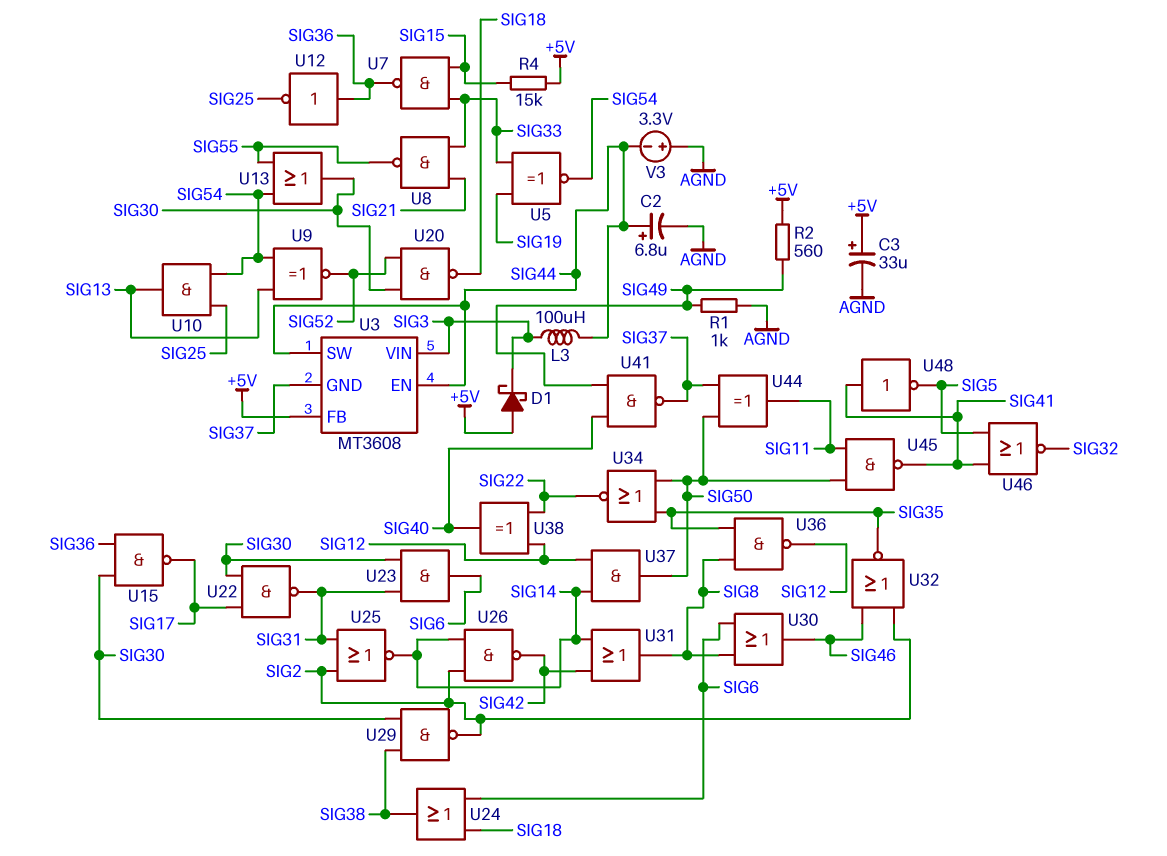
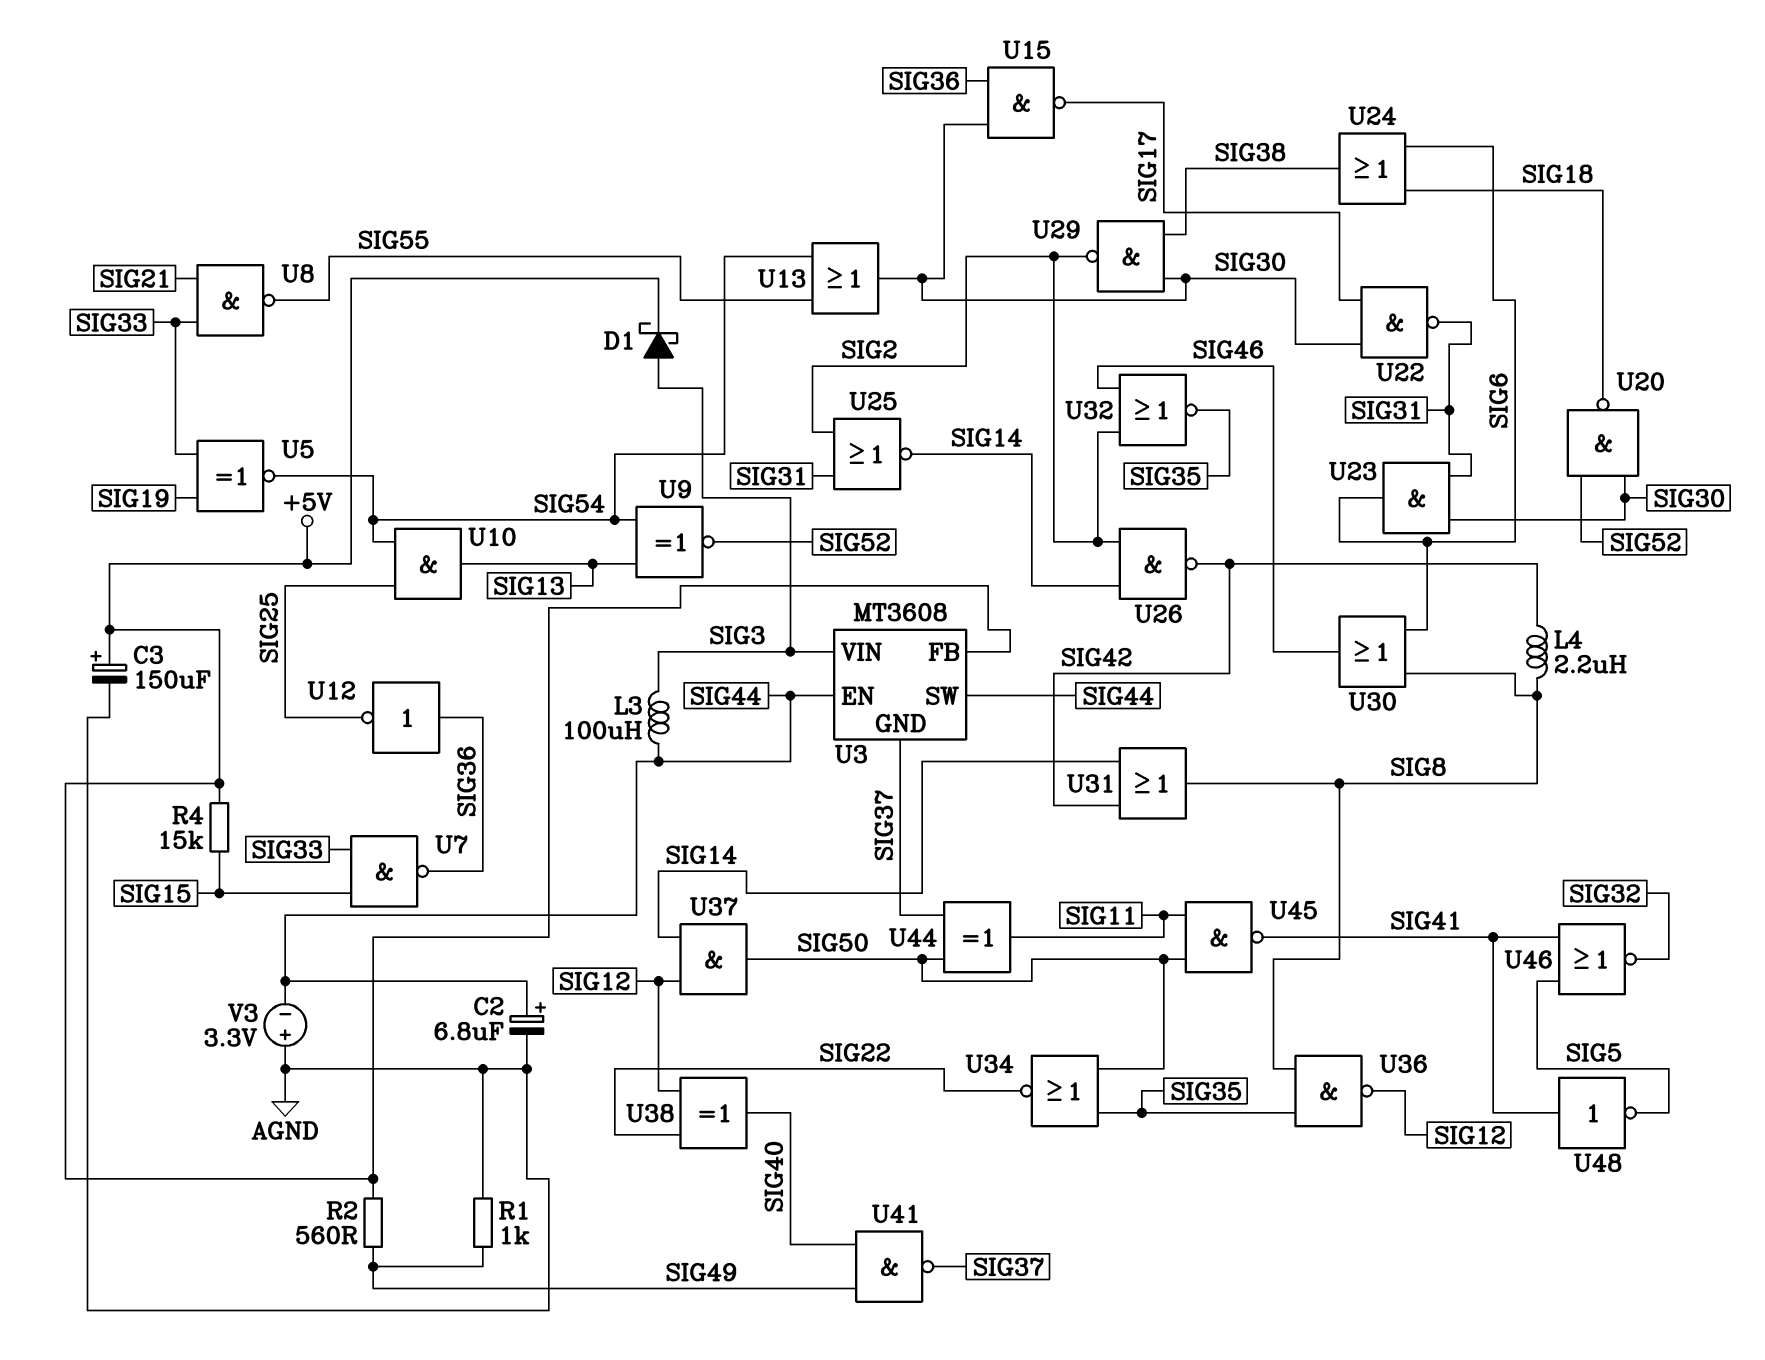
C3: 33uF (plus +5V, minus AGND) -> 150uF (plus +5V, minus AGND)
D1: schottky (A +5V, K SIG3) -> schottky (A SIG3, K +5V)
L4: none -> 2.2uH (SIG8, SIG42)

